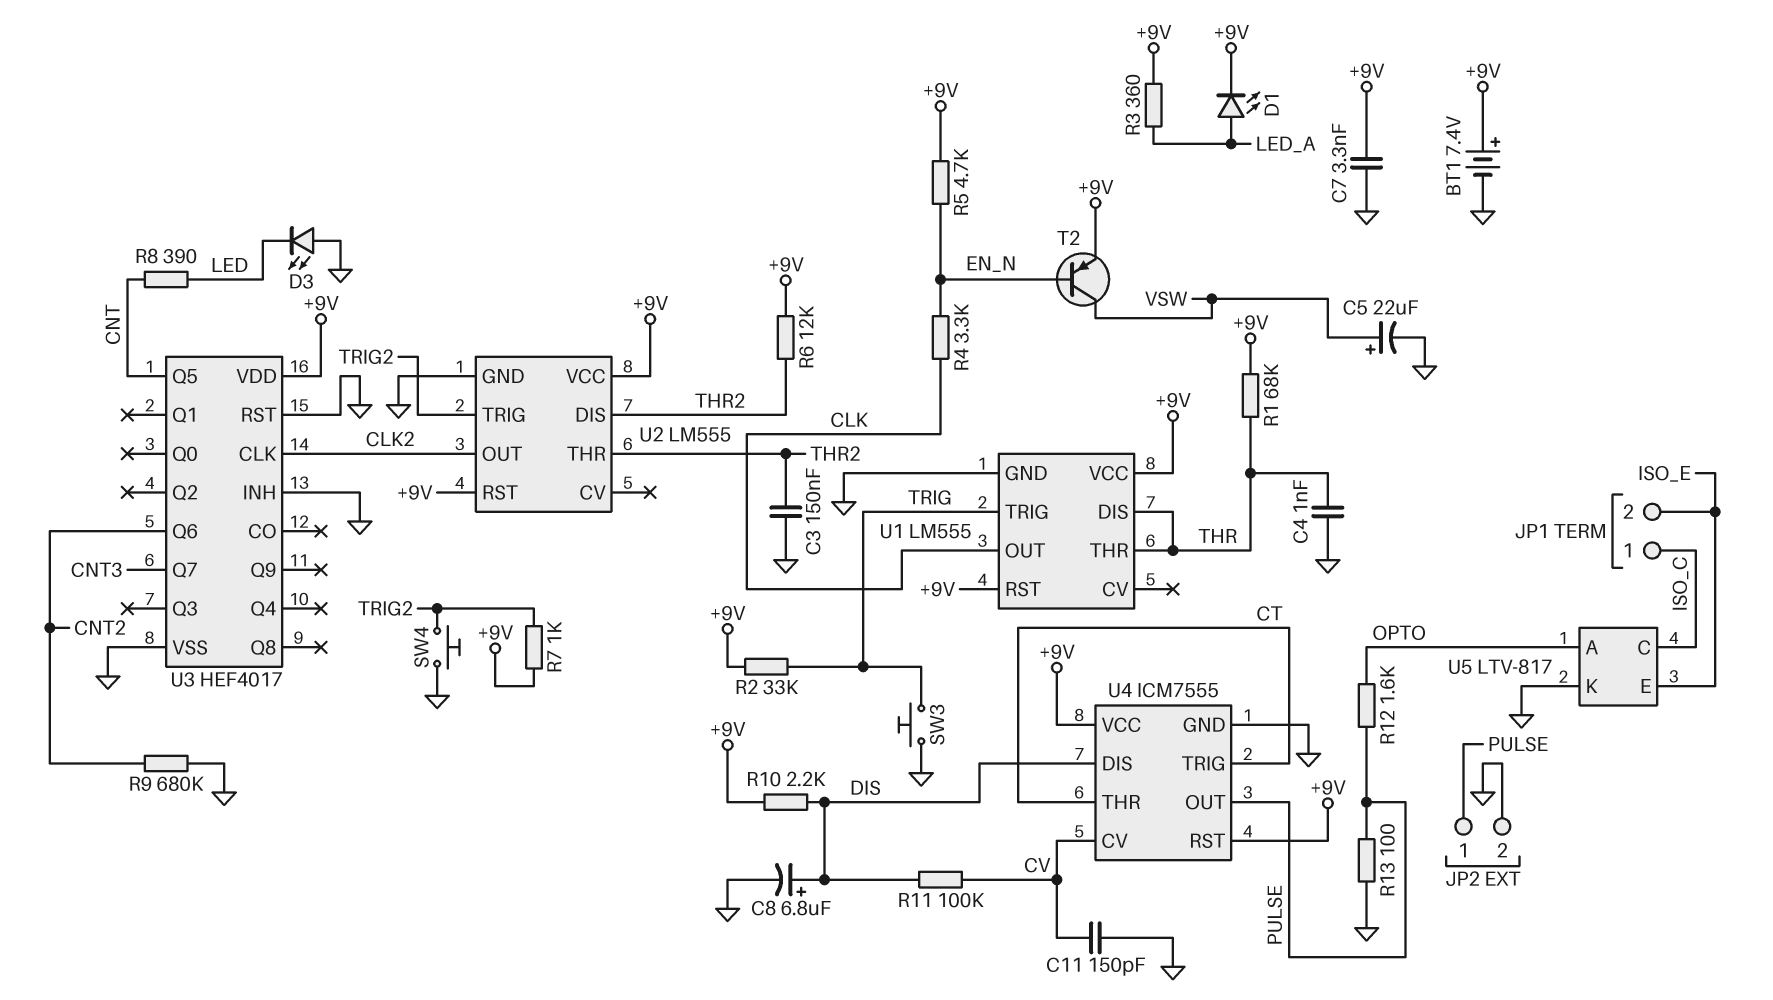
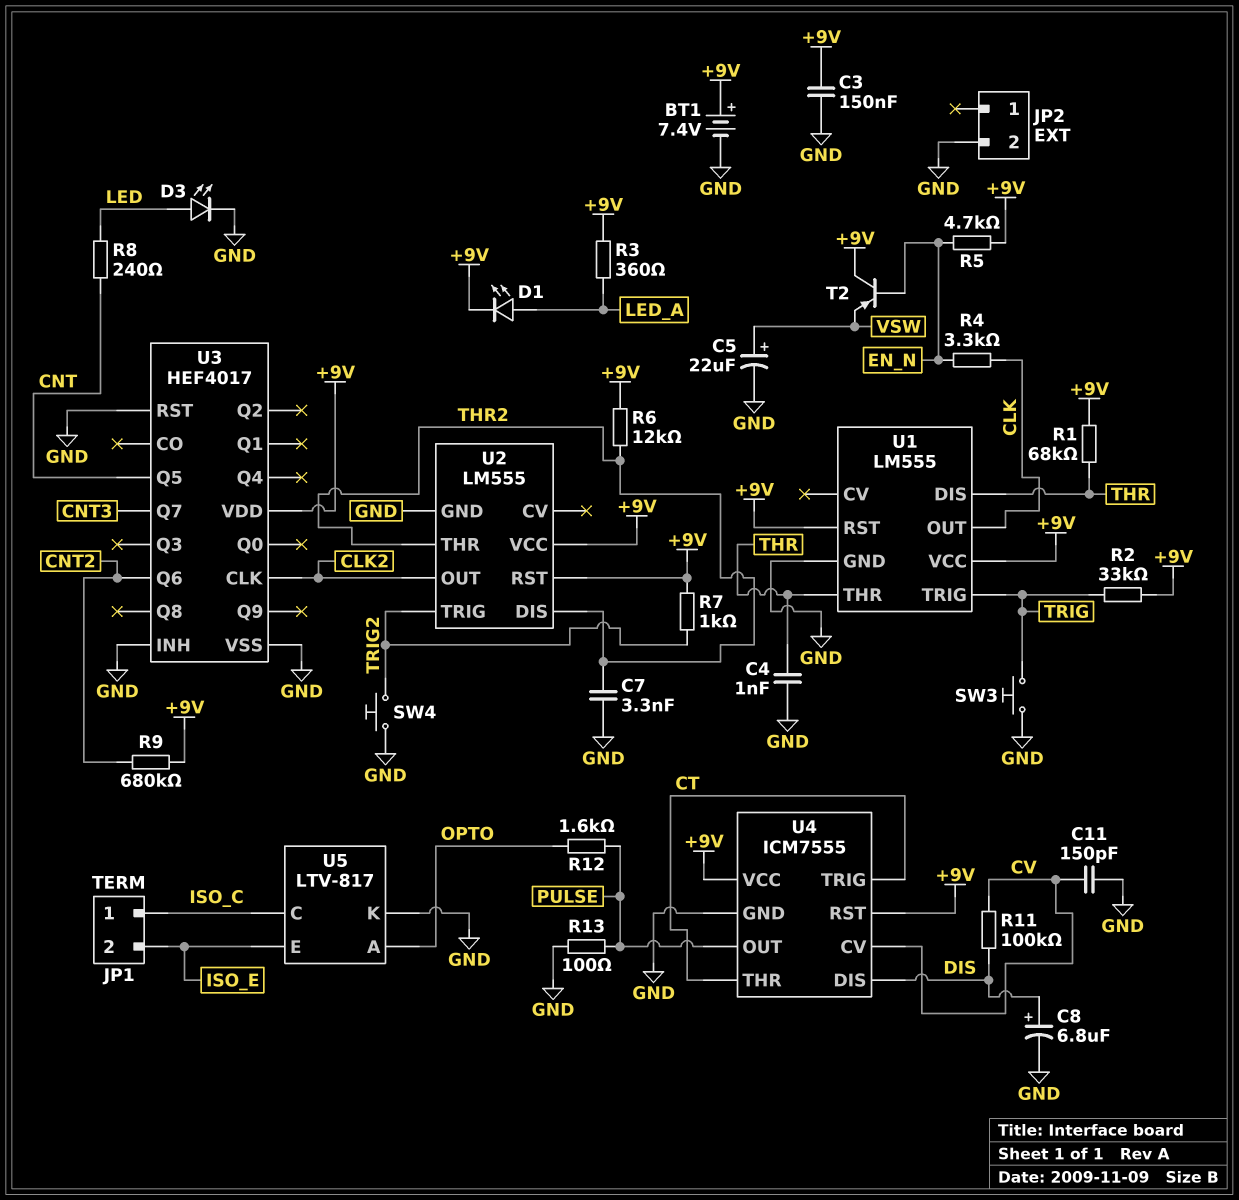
C3: 150nF (GND, THR2) -> 150nF (+9V, GND)
C7: 3.3nF (+9V, GND) -> 3.3nF (GND, THR2)
D3: LED (A GND, K LED) -> LED (A LED, K GND)
JP2 pin 1: PULSE -> none
R8: 390 (CNT, LED) -> 240 (CNT, LED)
R9: 680k (CNT2, GND) -> 680k (+9V, CNT2)
R10: 2.2k (+9V, DIS) -> none
T2: PNP (B EN_N, C VSW, E +9V) -> PNP (B EN_N, C +9V, E VSW)

